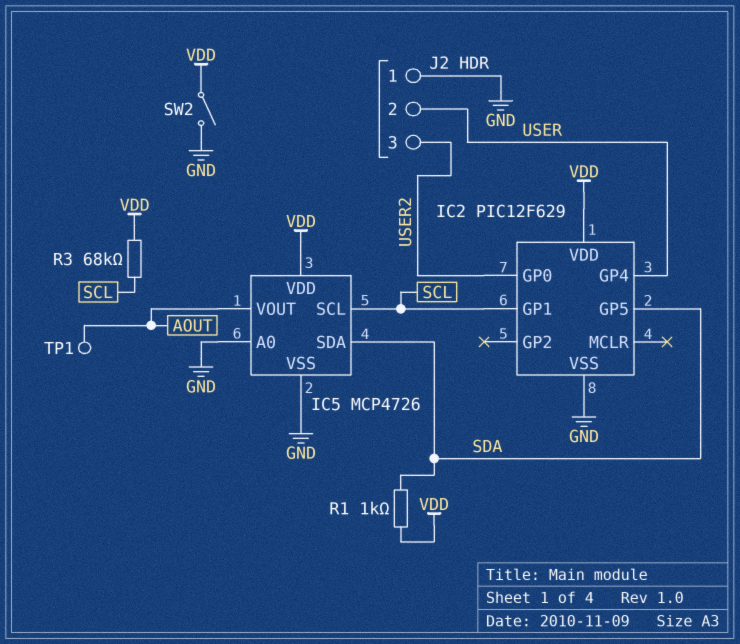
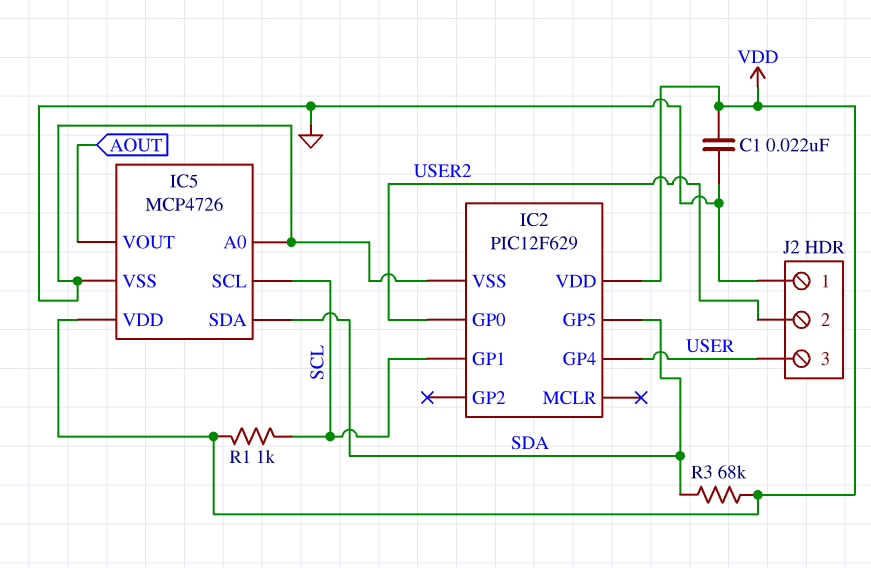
C1: none -> 22nF (GND, VDD)
J2 pin 2: USER -> USER2
J2 pin 3: USER2 -> USER
R1: 1k (SDA, VDD) -> 1k (SCL, VDD)
R3: 68k (SCL, VDD) -> 68k (SDA, VDD)
SW2: switch (GND, VDD) -> none
TP1: test point (AOUT) -> none

